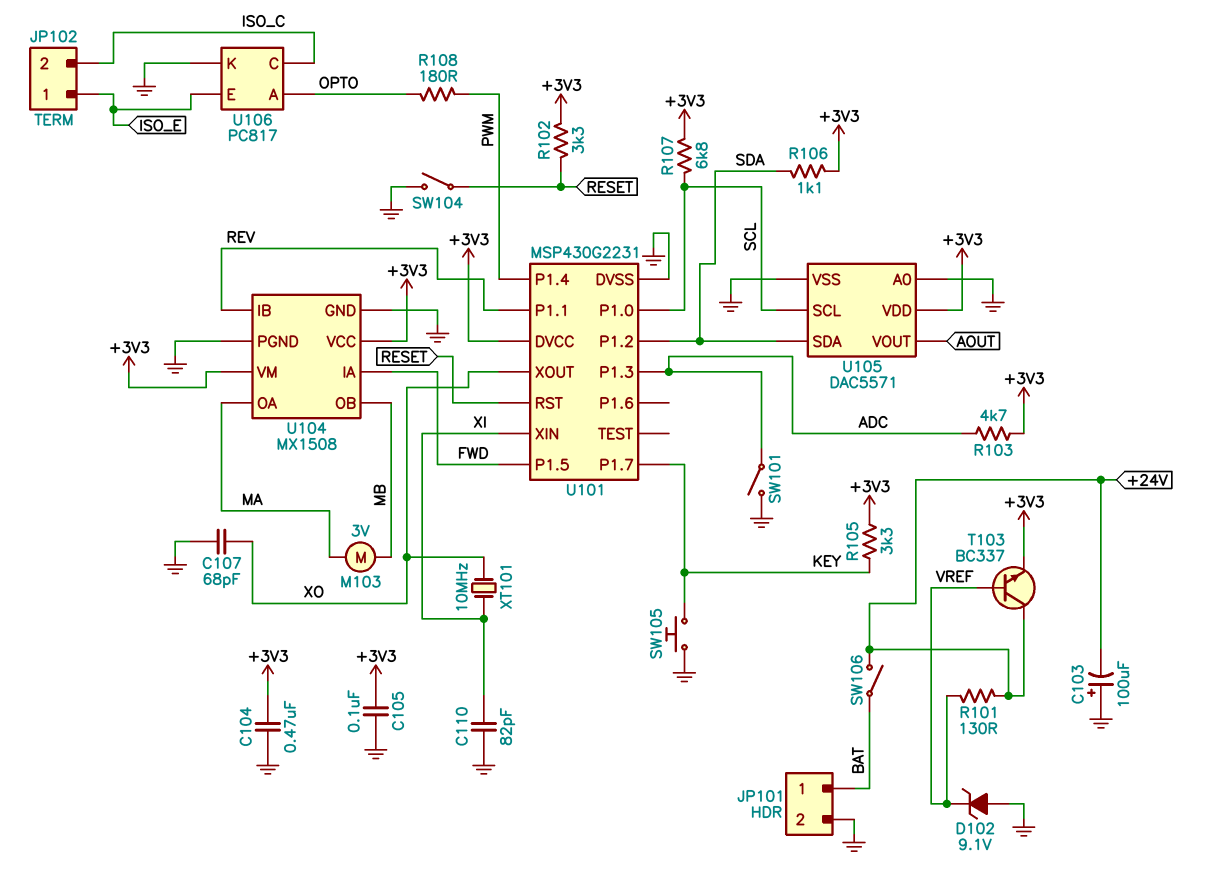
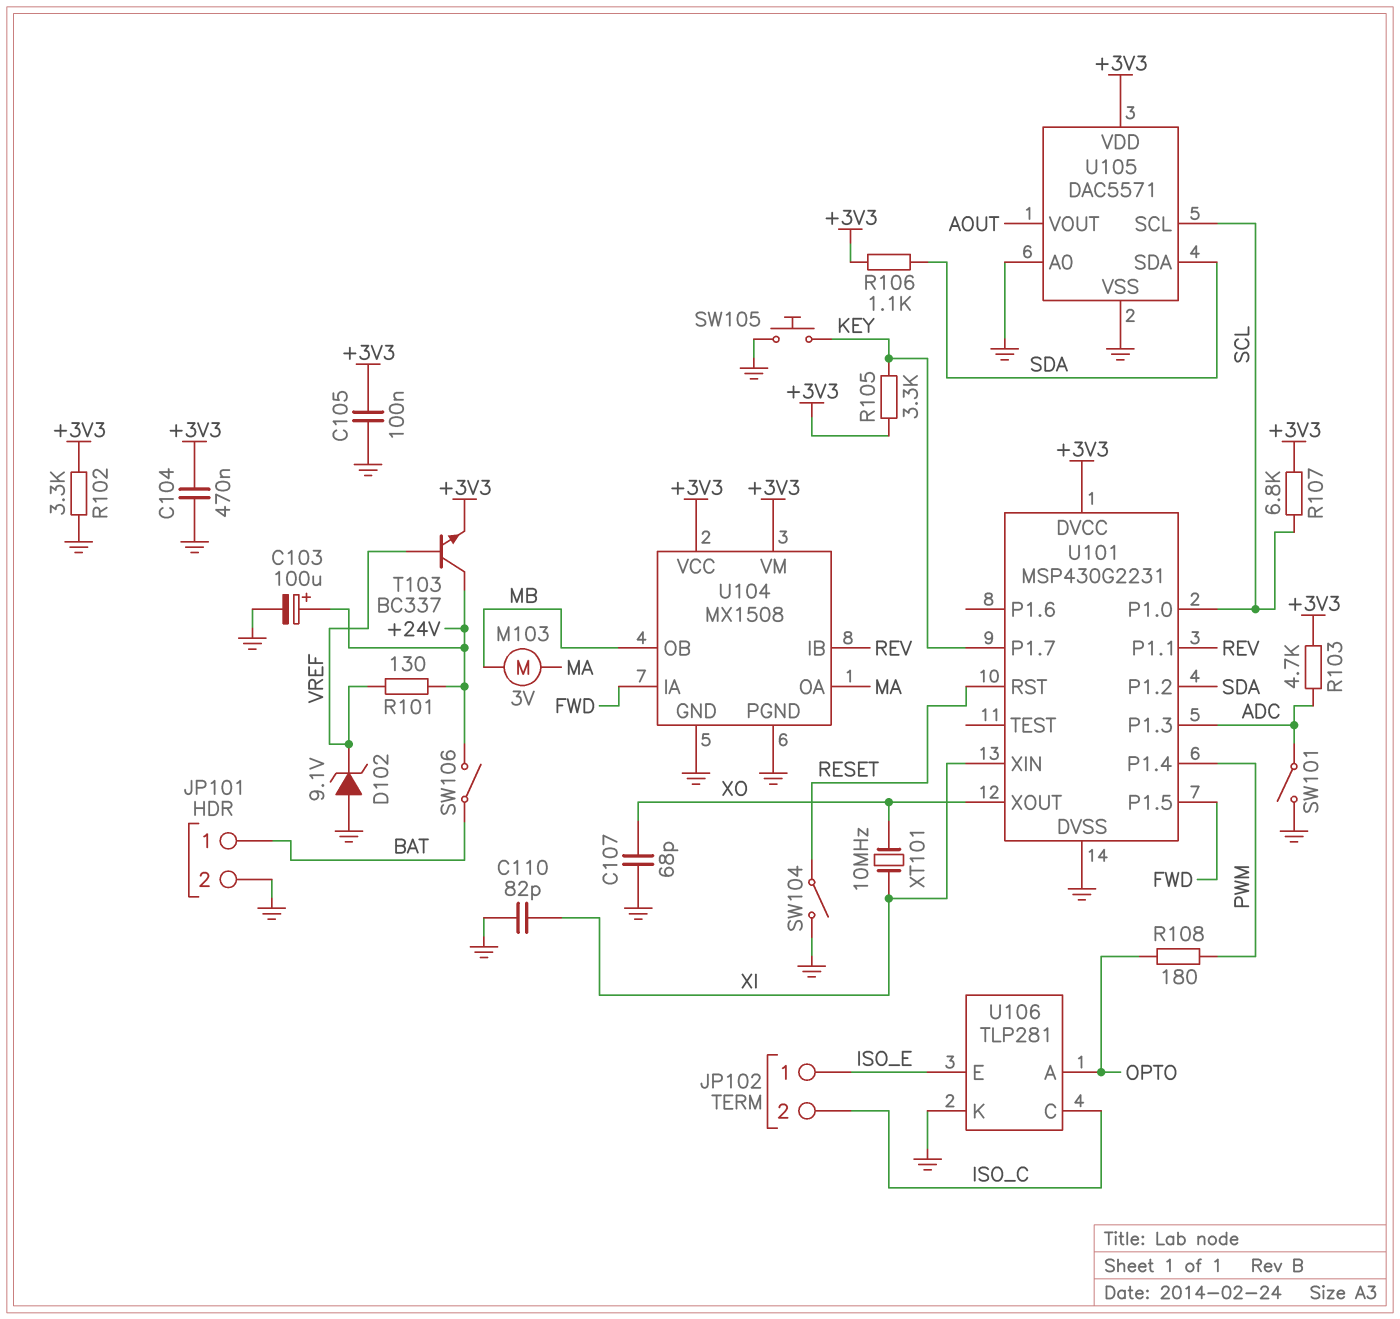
C103: 100uF (plus GND, minus +24V) -> 100uF (plus +24V, minus GND)
R102: 3.3k (+3V3, RESET) -> 3.3k (+3V3, GND)
U106: PC817 -> TLP281

